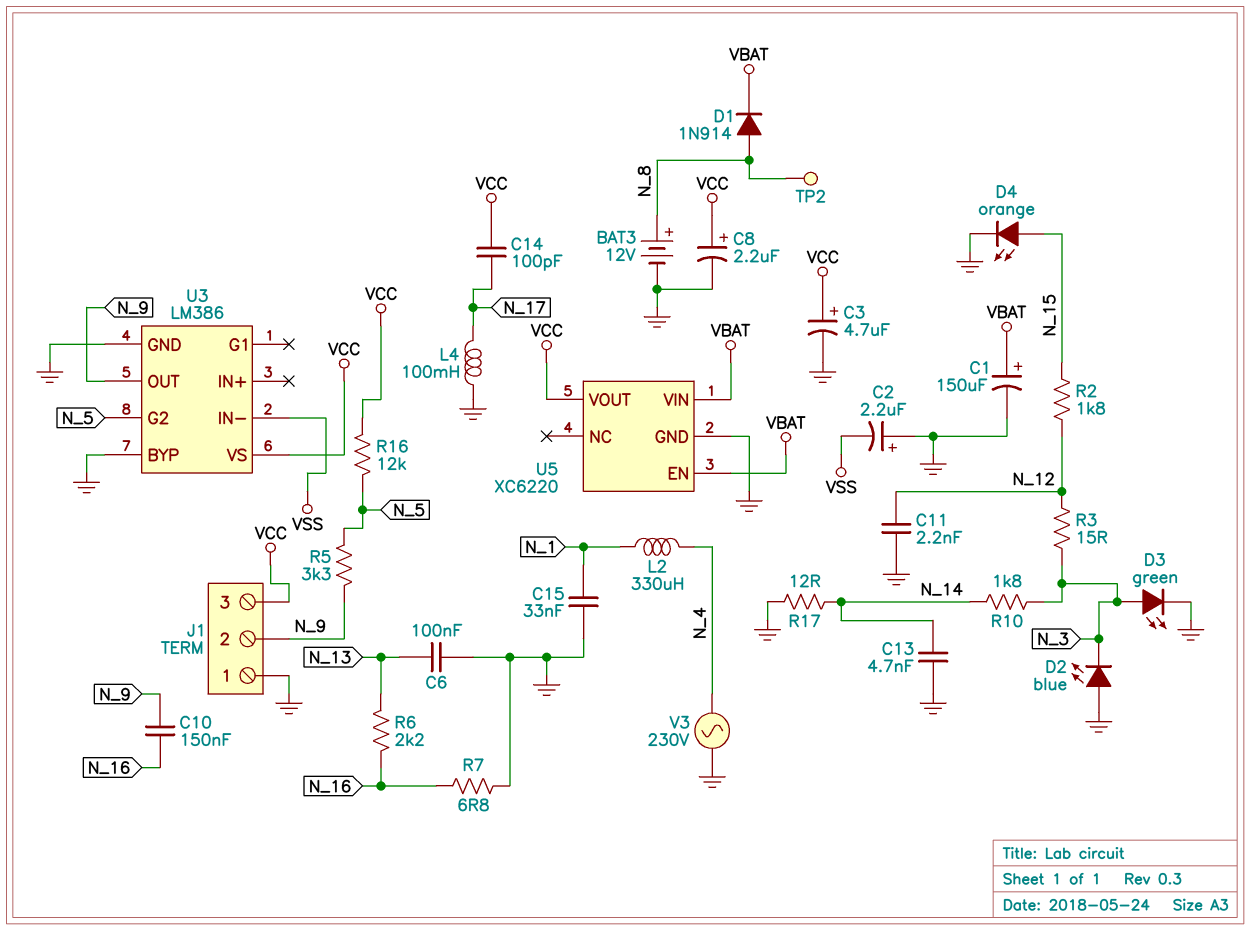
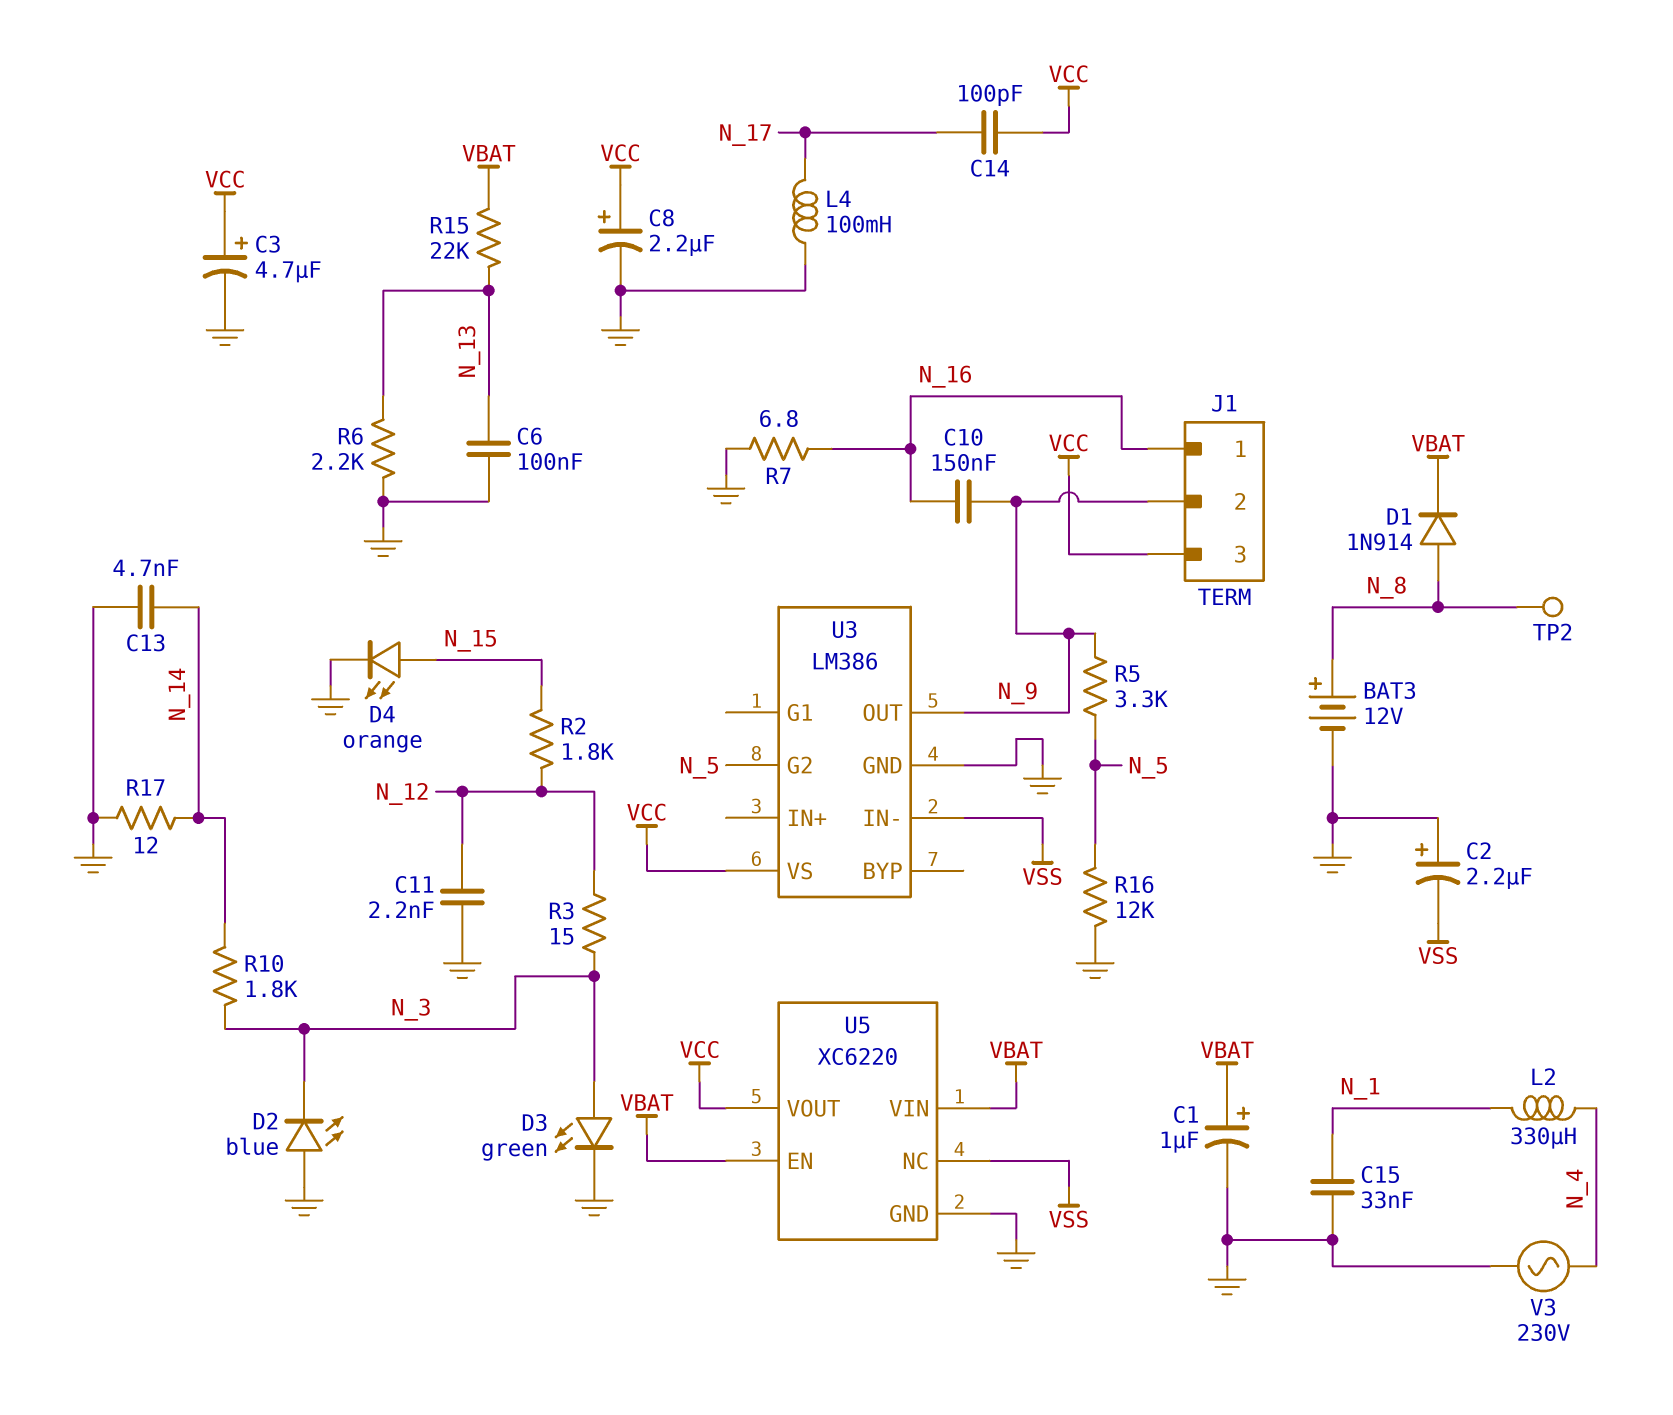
C1: 150uF (plus VBAT, minus GND) -> 1uF (plus VBAT, minus GND)
J1 pin 1: GND -> N_16
R6: 2.2k (N_13, N_16) -> 2.2k (GND, N_13)
R15: none -> 22k (N_13, VBAT)
R16: 12k (N_5, VCC) -> 12k (GND, N_5)
U3 pin BYP: GND -> none
U5 pin NC: none -> VSS

